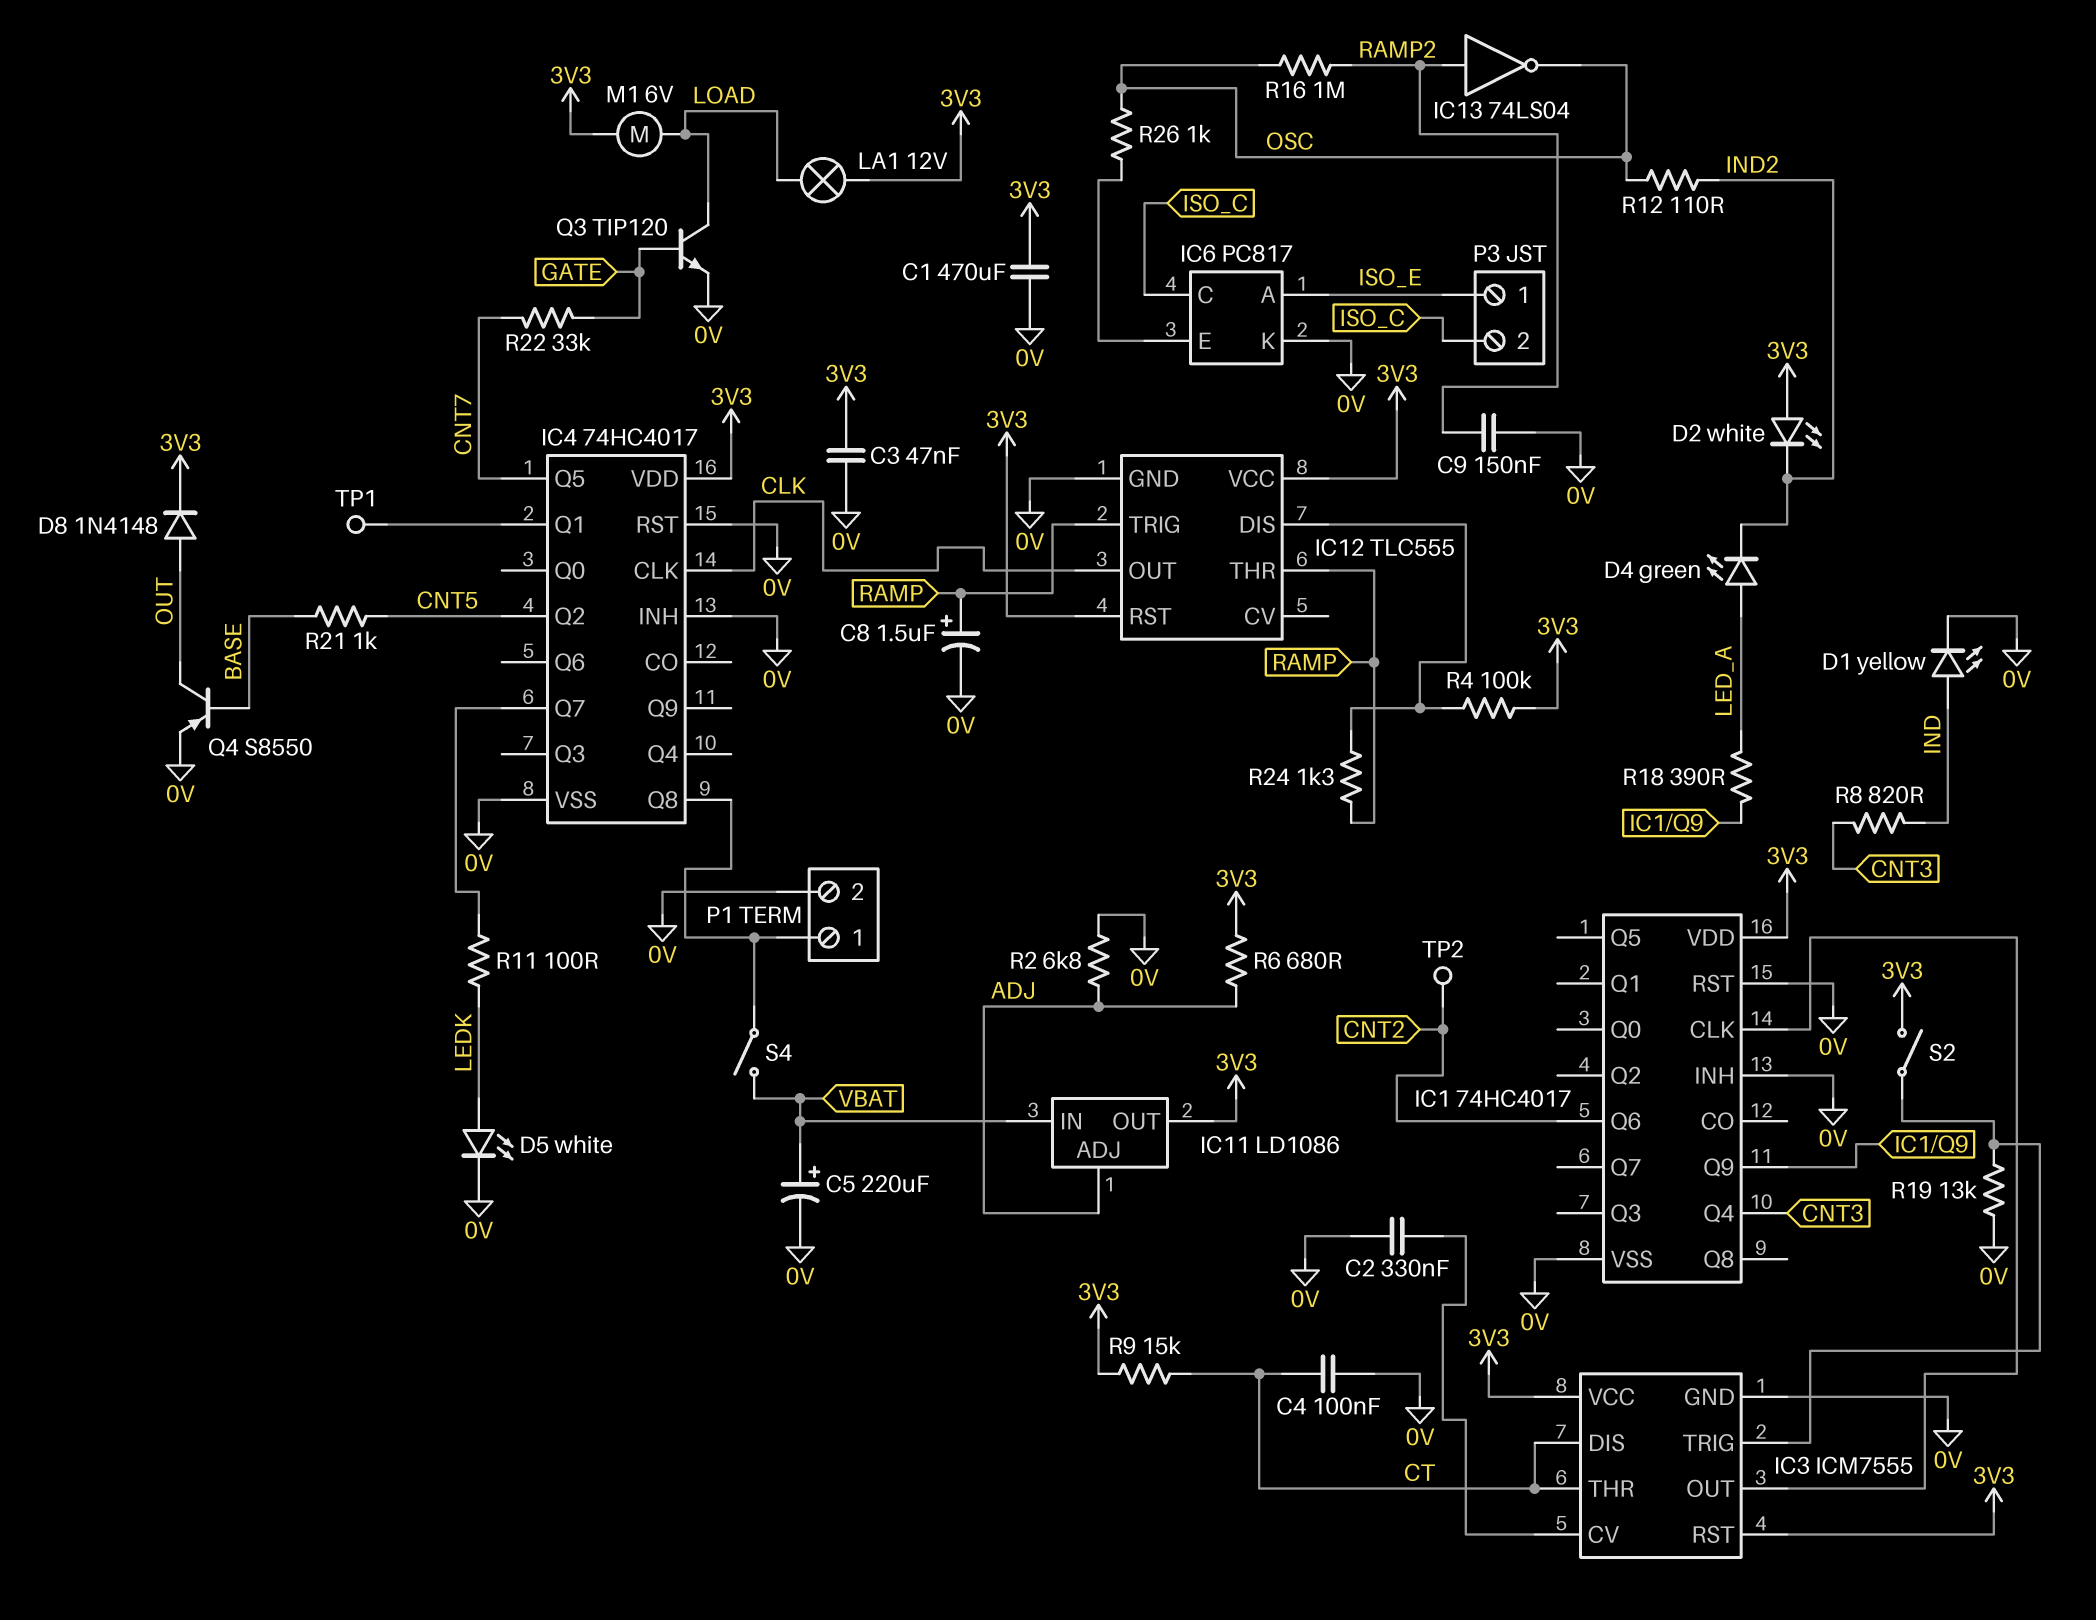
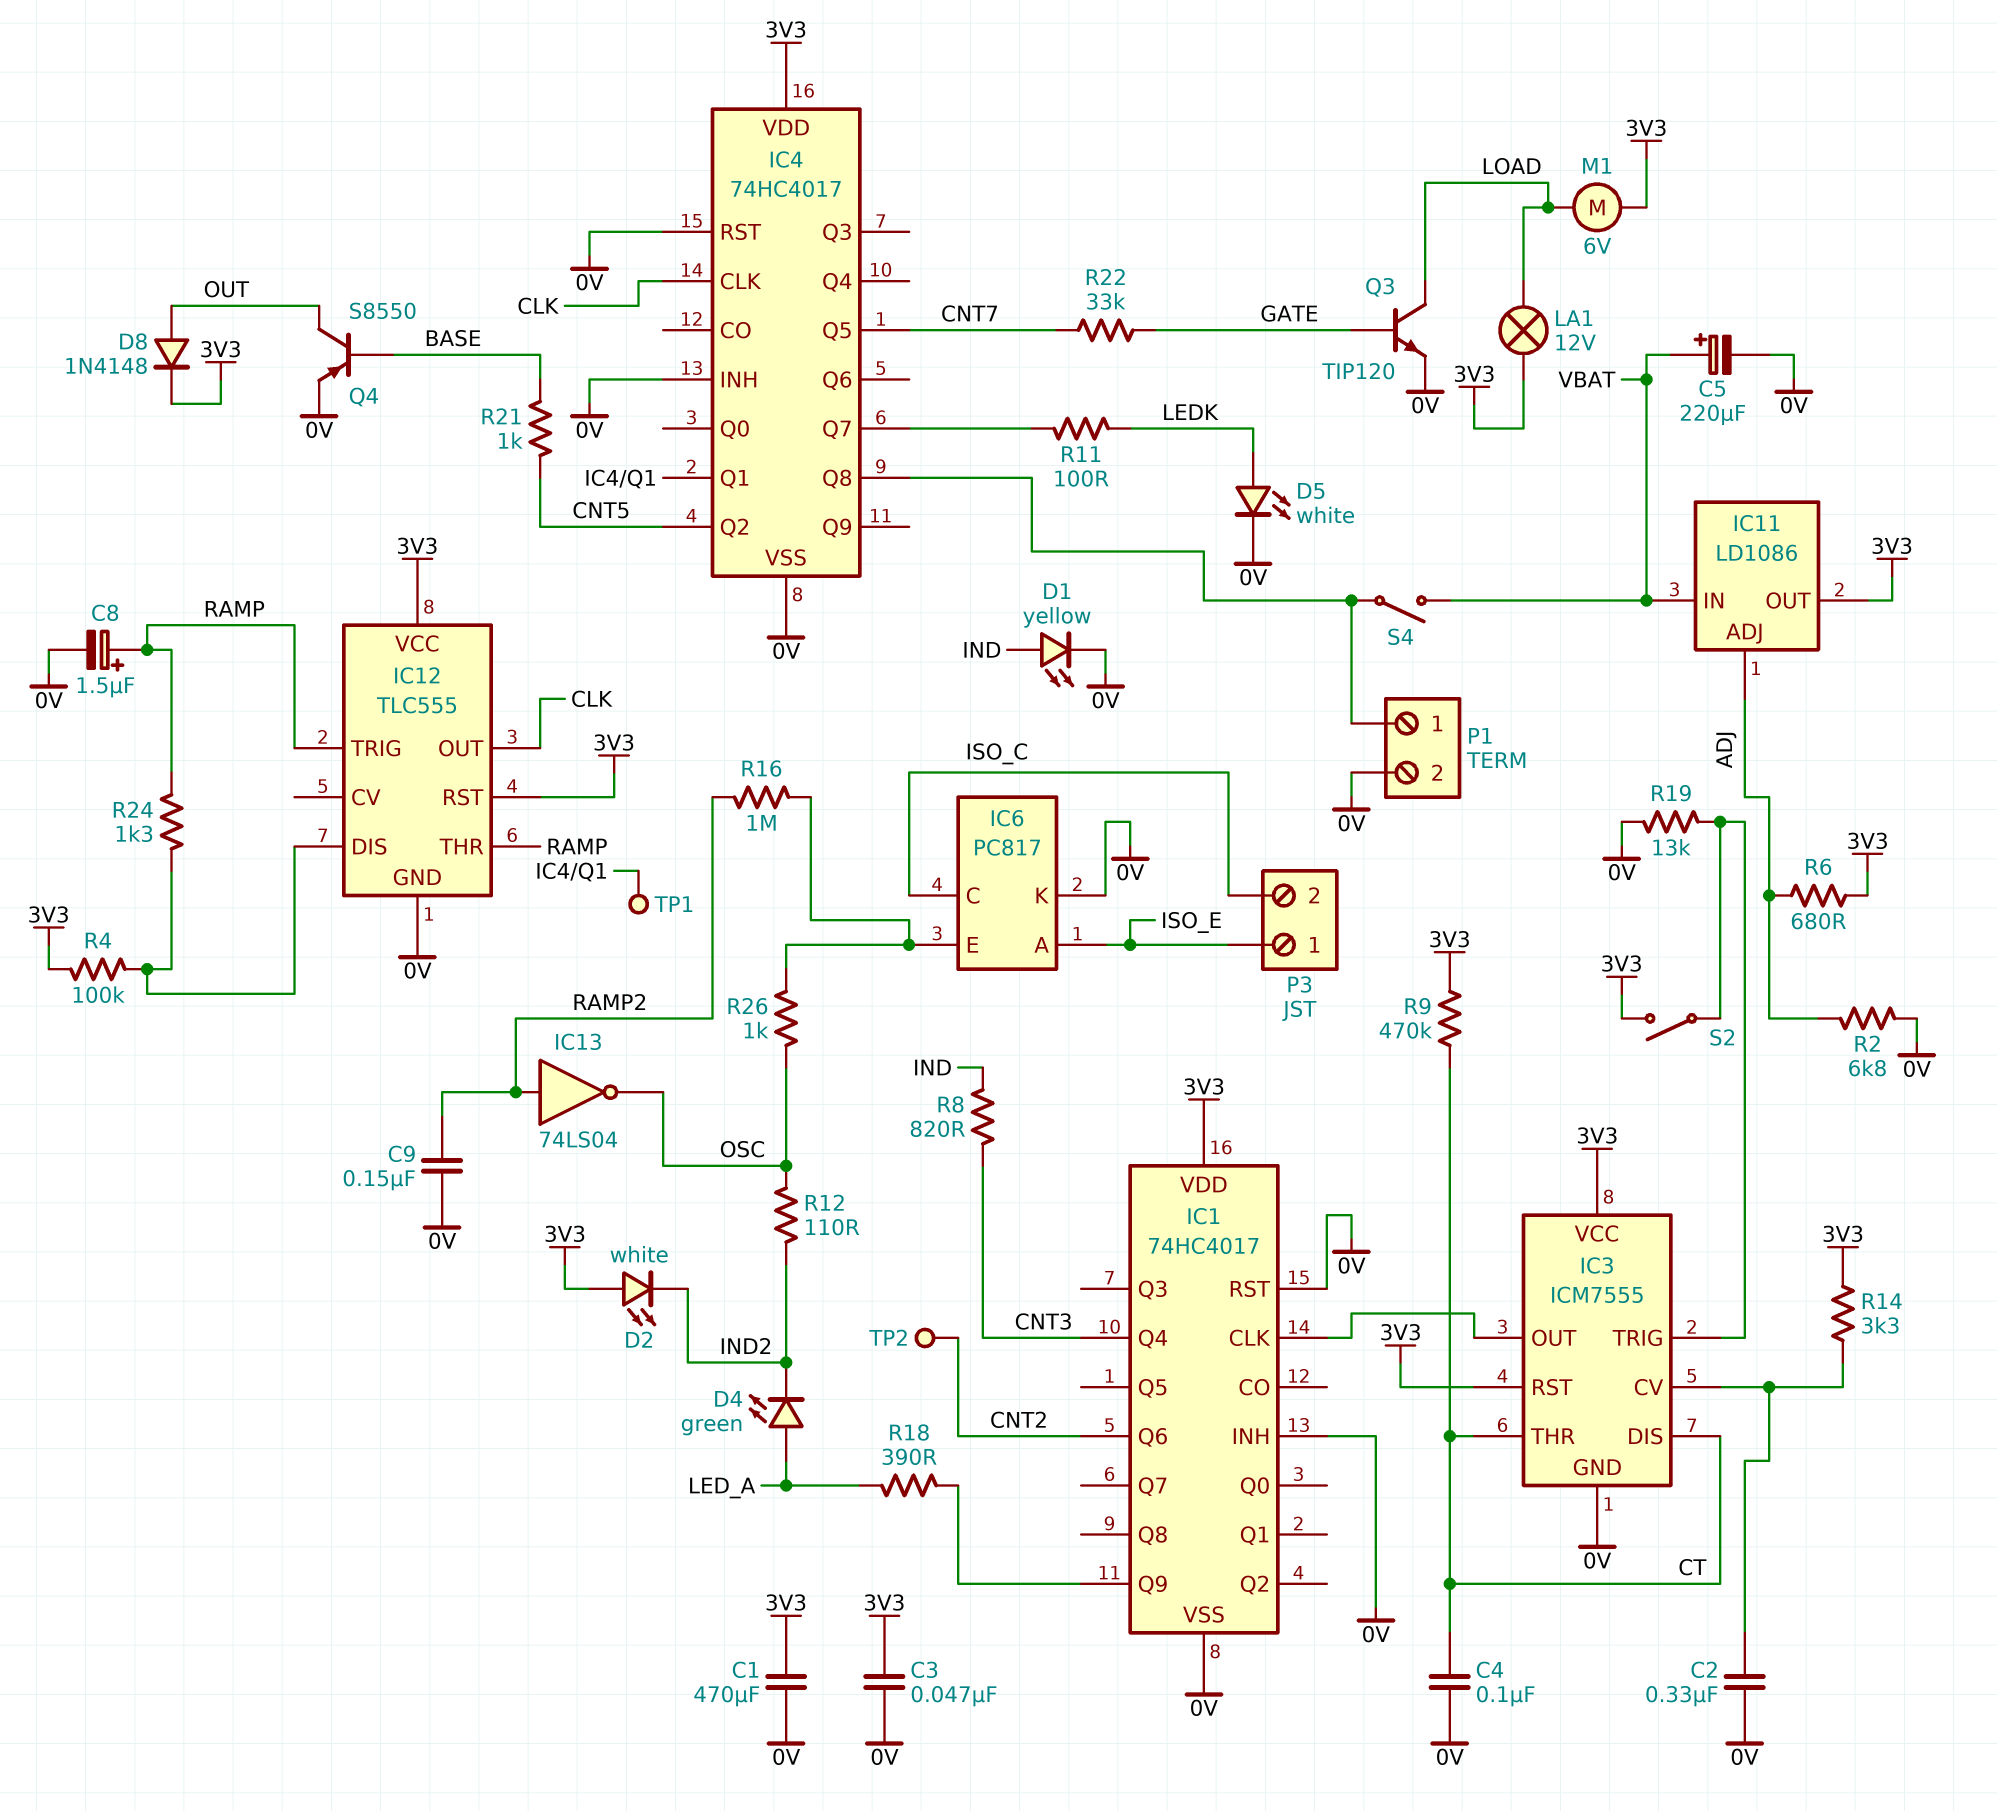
R9: 15k (3V3, CT) -> 470k (3V3, CT)
R14: none -> 3.3k (3V3, IC3/CV)
R16: 1M (OSC, RAMP2) -> 1M (IC6/E, RAMP2)

